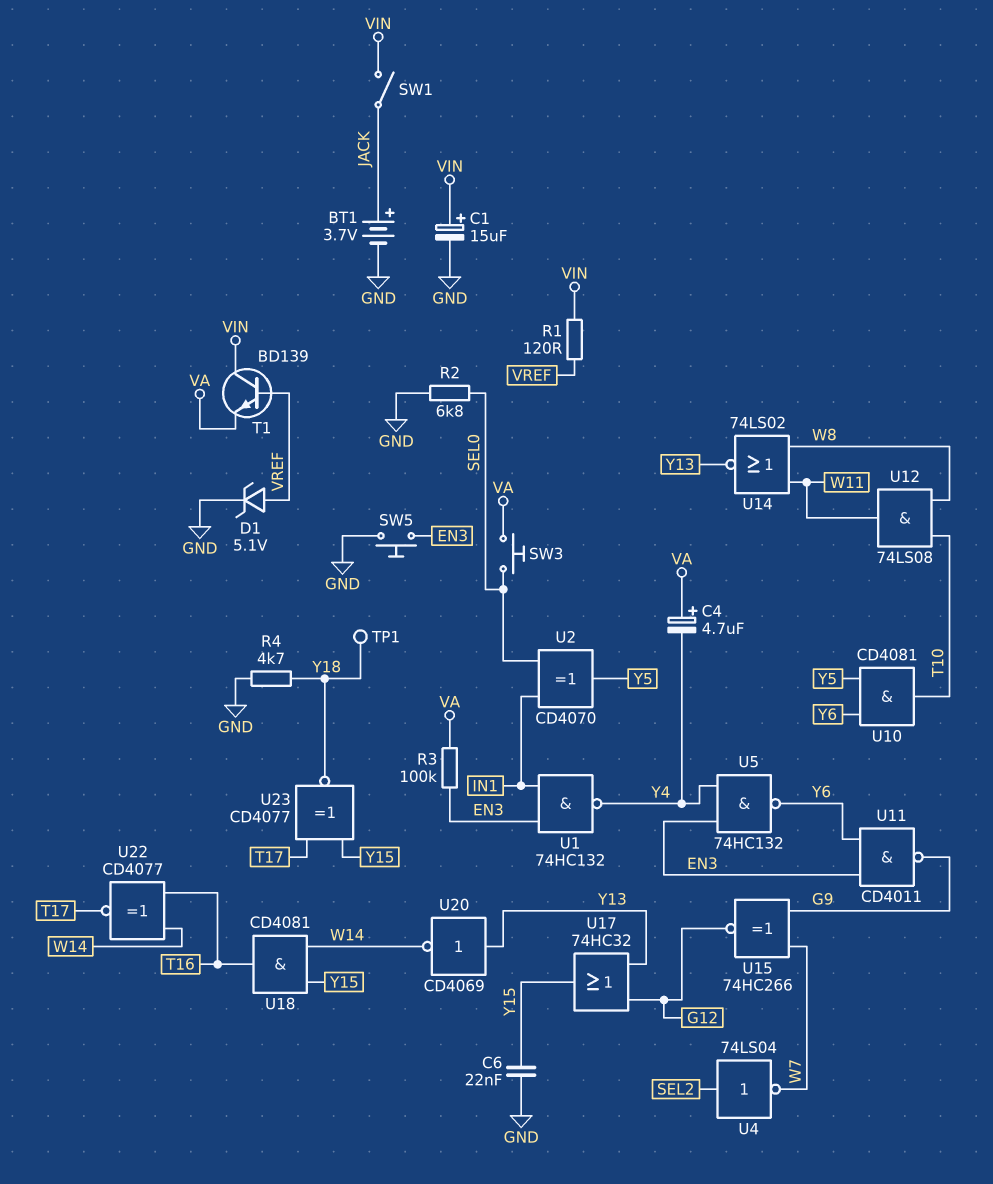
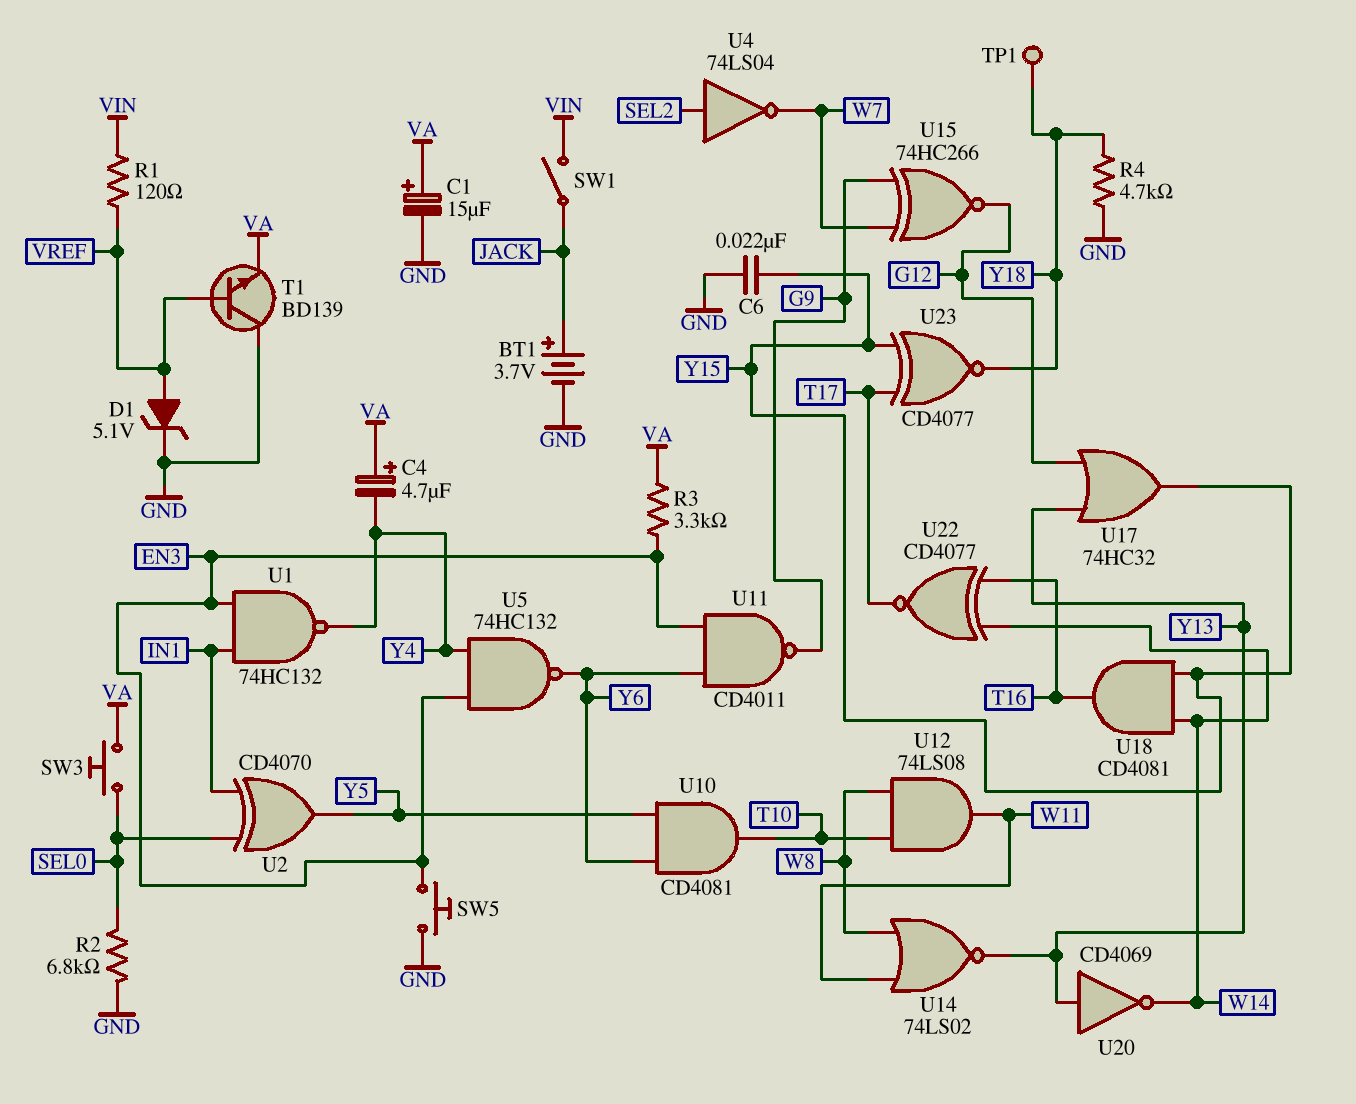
C1: 15uF (plus VIN, minus GND) -> 15uF (plus VA, minus GND)
R3: 100k (EN3, VA) -> 3.3k (EN3, VA)
T1: NPN BD139 (B VREF, C VIN, E VA) -> NPN BD139 (B VREF, C GND, E VA)

